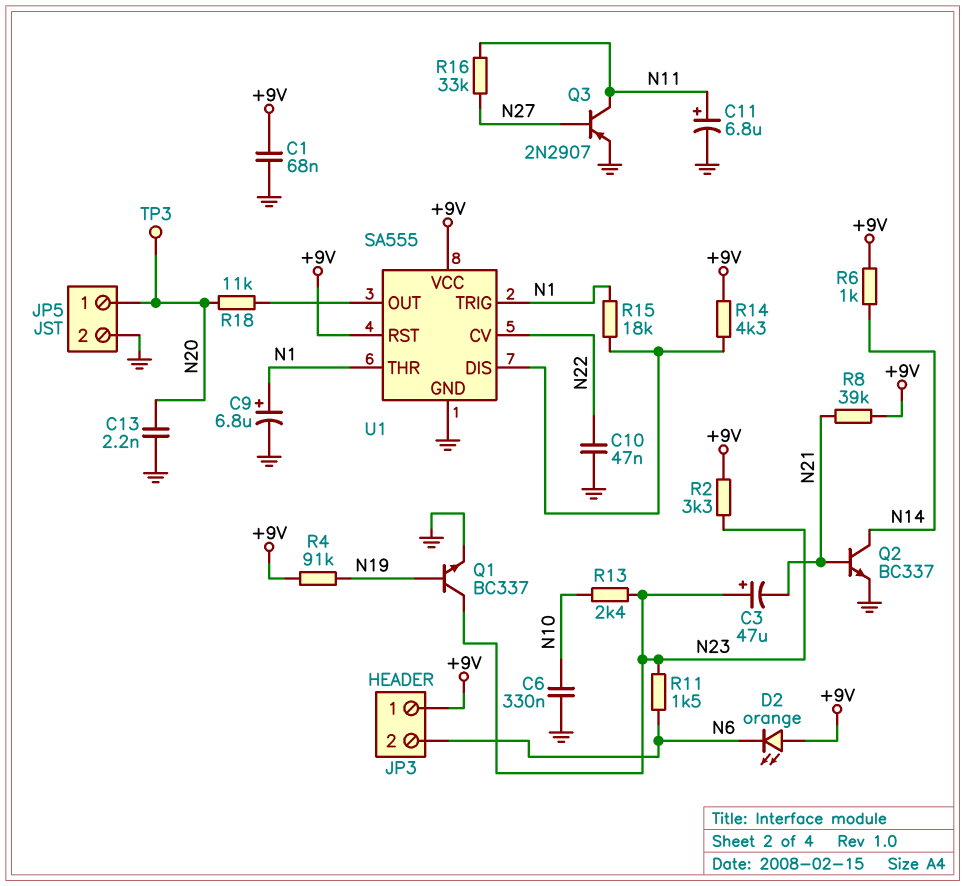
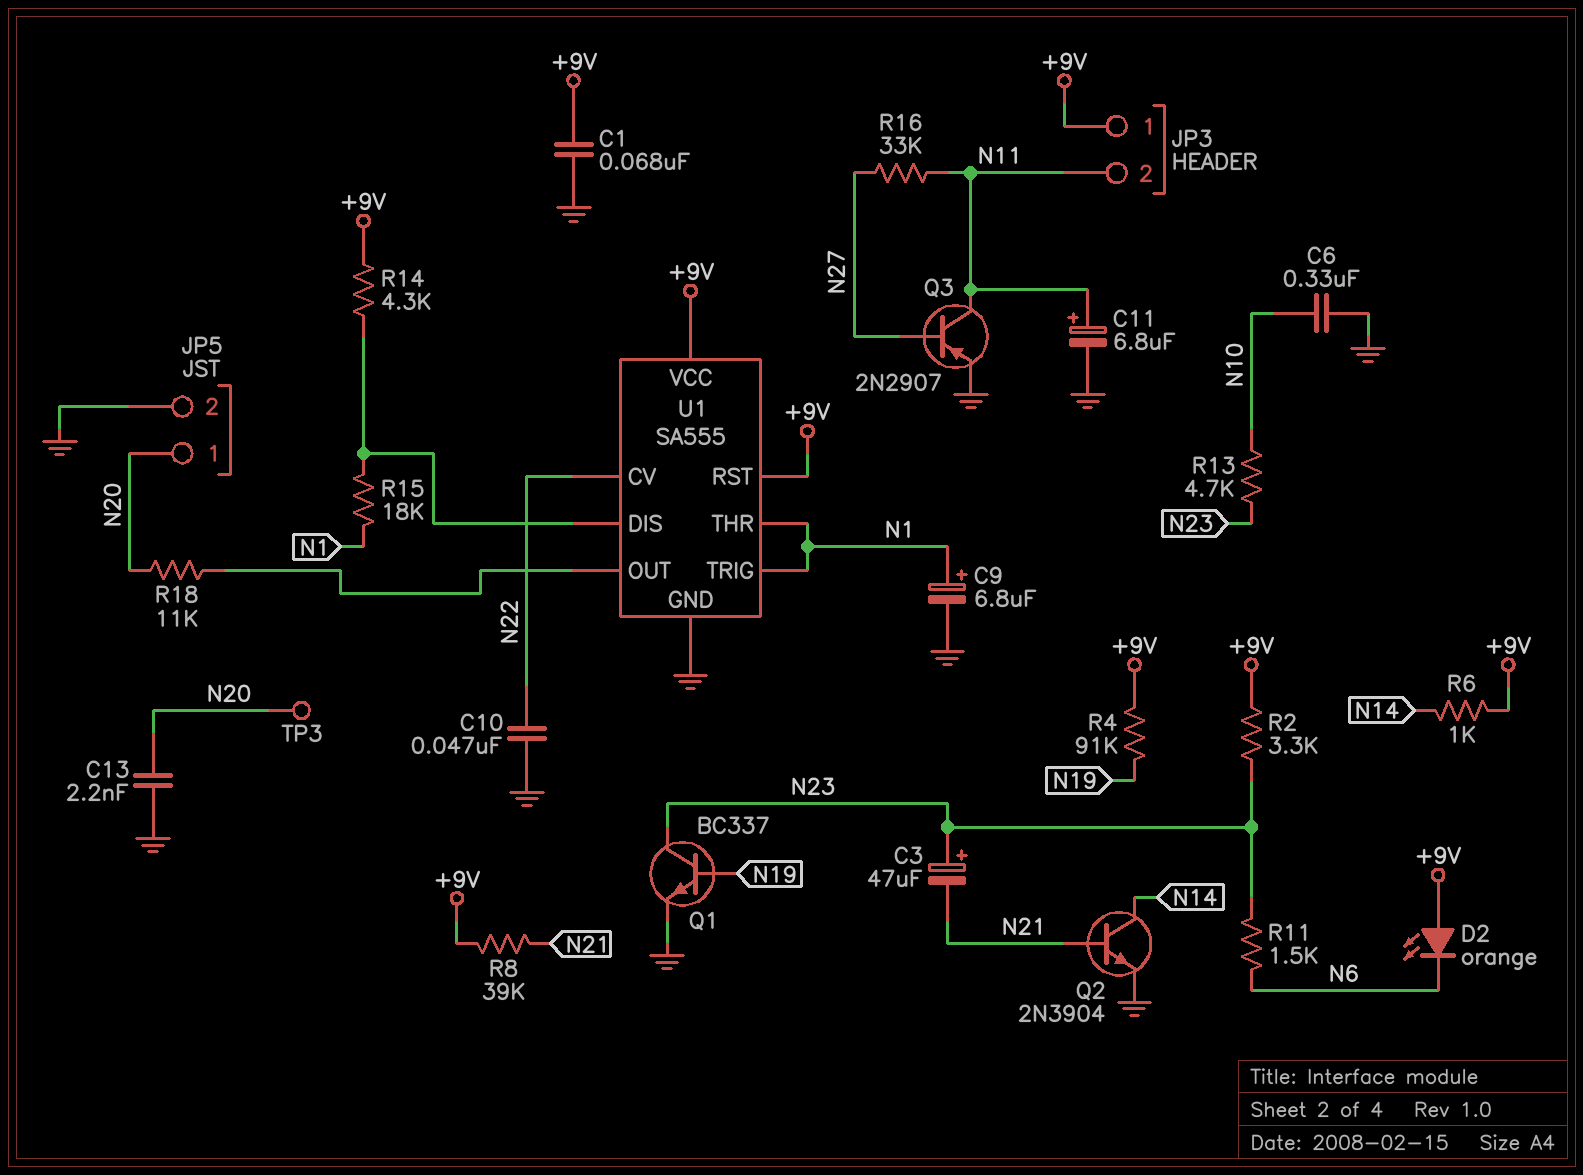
JP3 pin 2: N6 -> N11
Q2: NPN BC337 (B N21, C N14, E GND) -> NPN 2N3904 (B N21, C N14, E GND)
R13: 2.4k (N10, N23) -> 4.7k (N10, N23)

